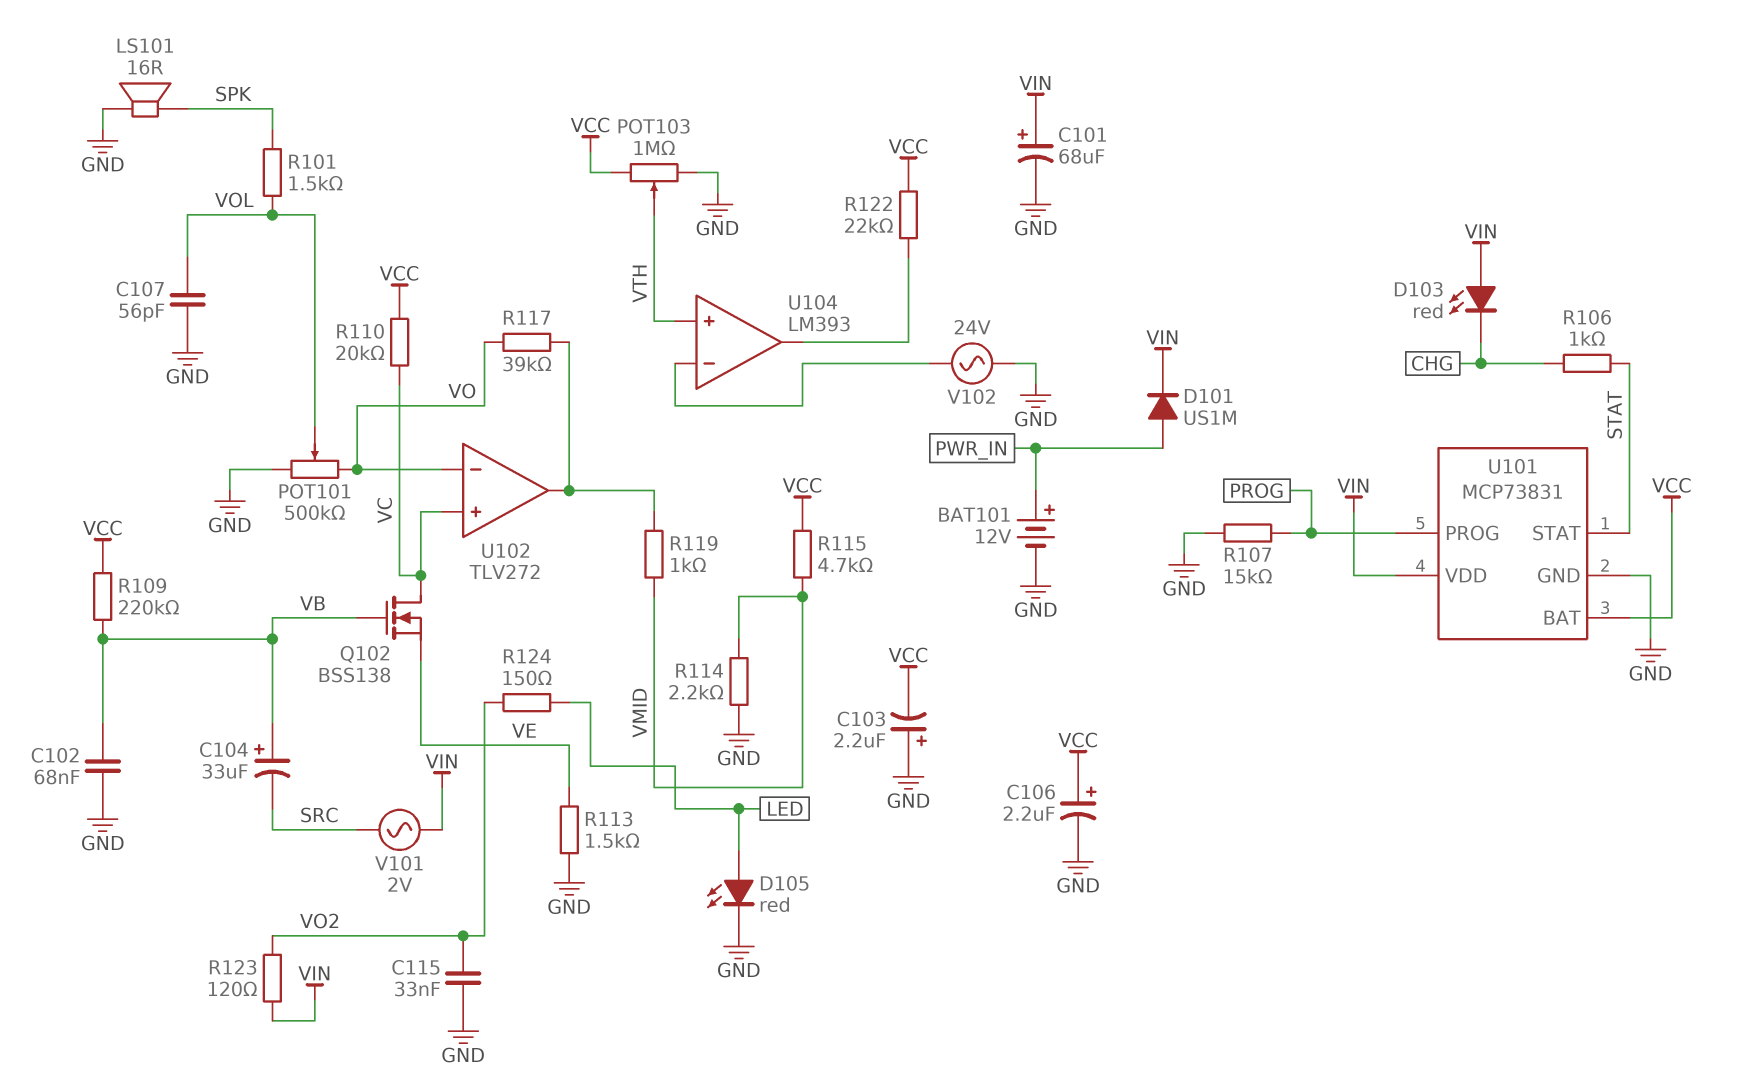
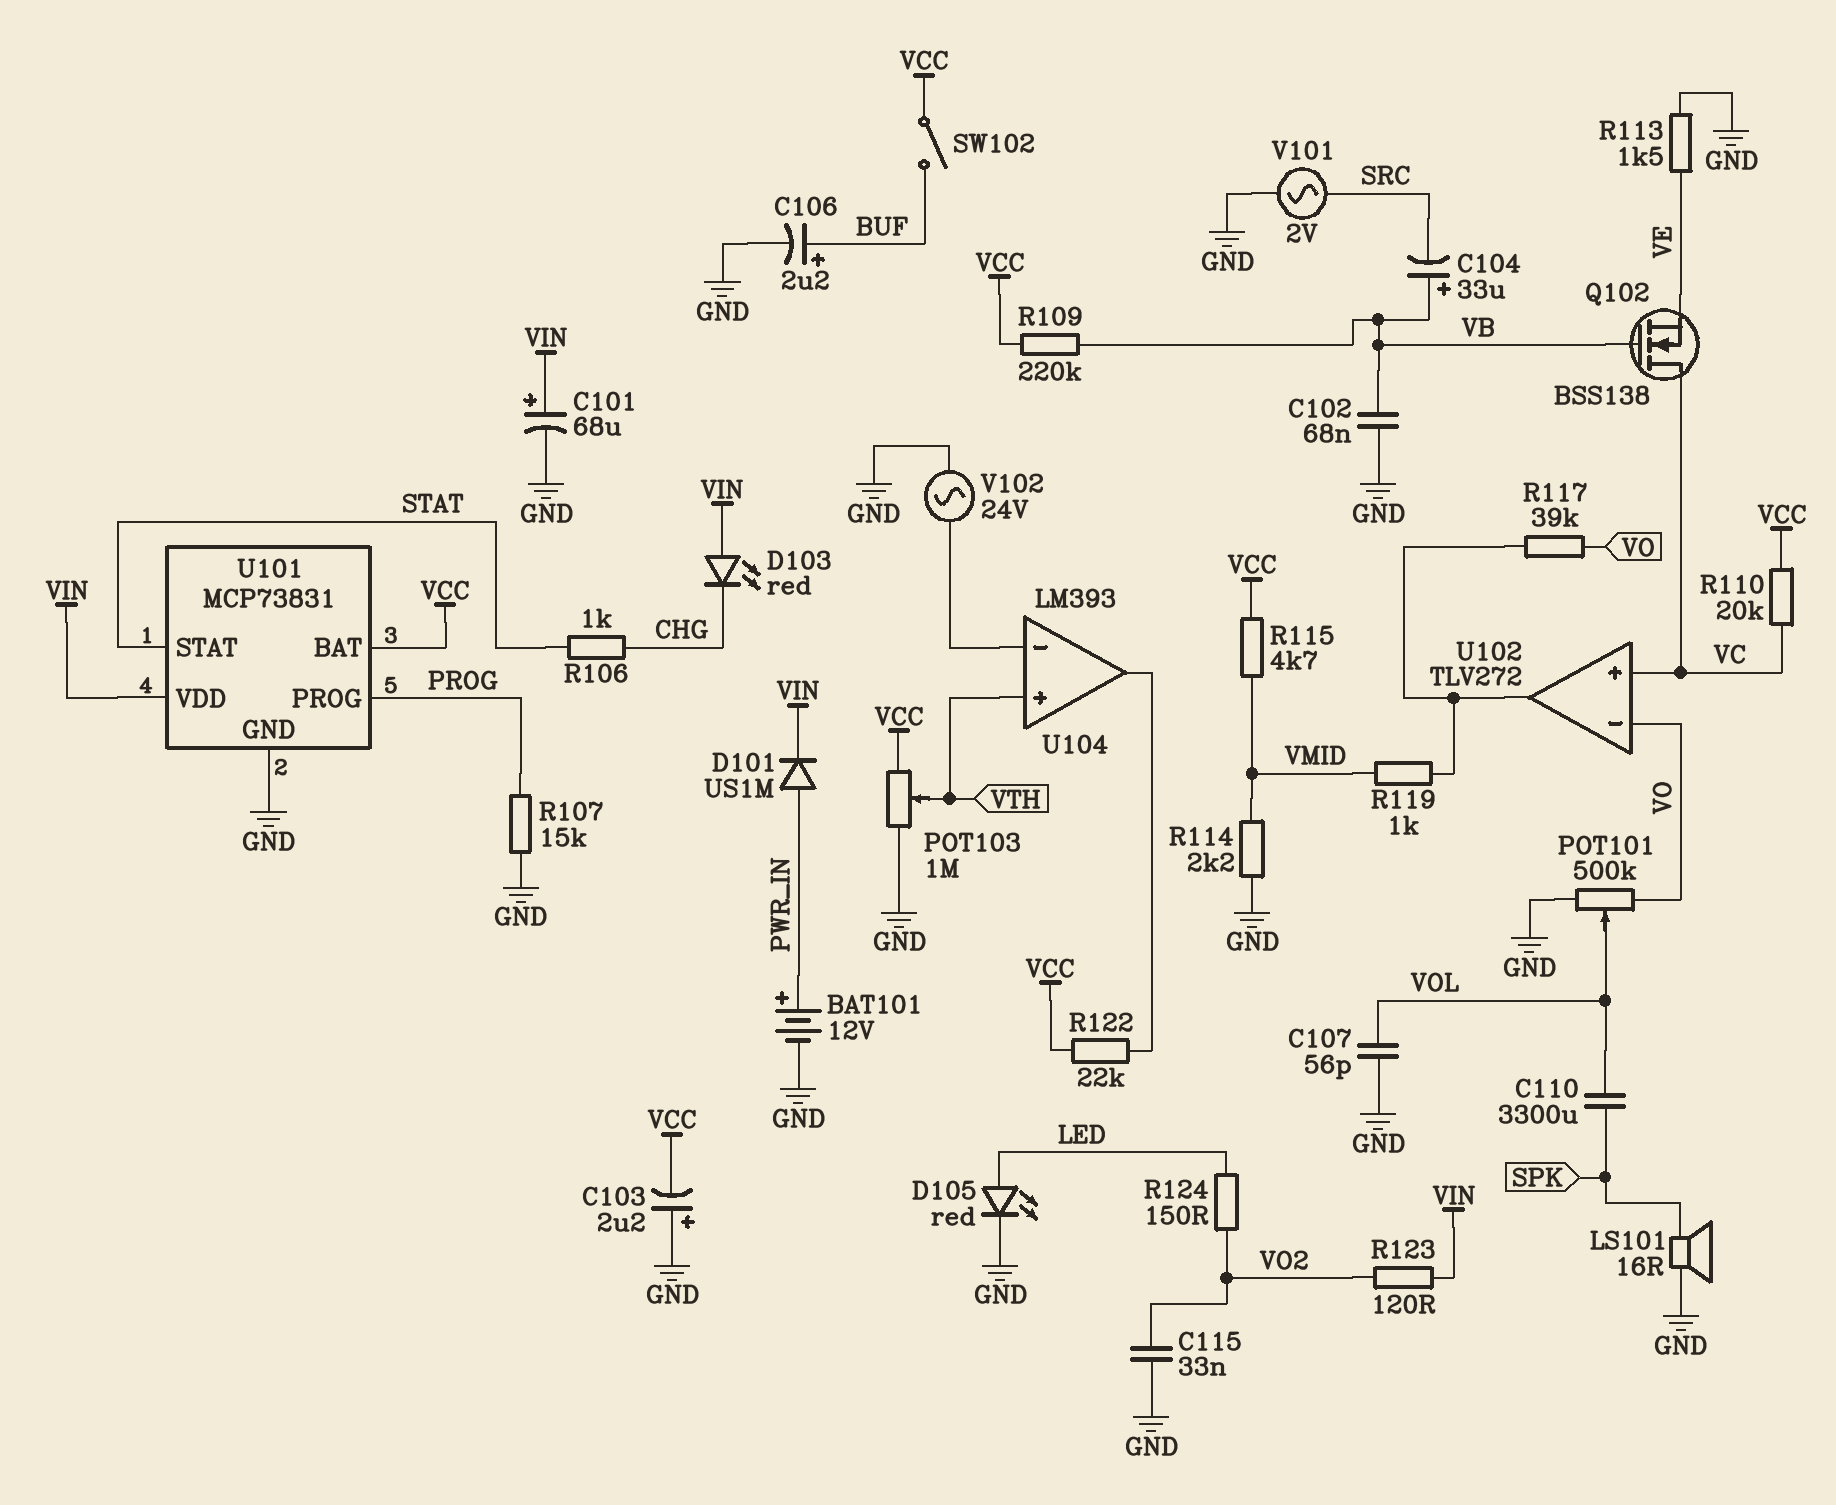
C106: 2.2uF (plus VCC, minus GND) -> 2.2uF (plus BUF, minus GND)
C110: none -> 3300uF (SPK, VOL)
R101: 1.5k (SPK, VOL) -> none
SW102: none -> switch (BUF, VCC)
V101: AC 2V (SRC, VIN) -> AC 2V (GND, SRC)

